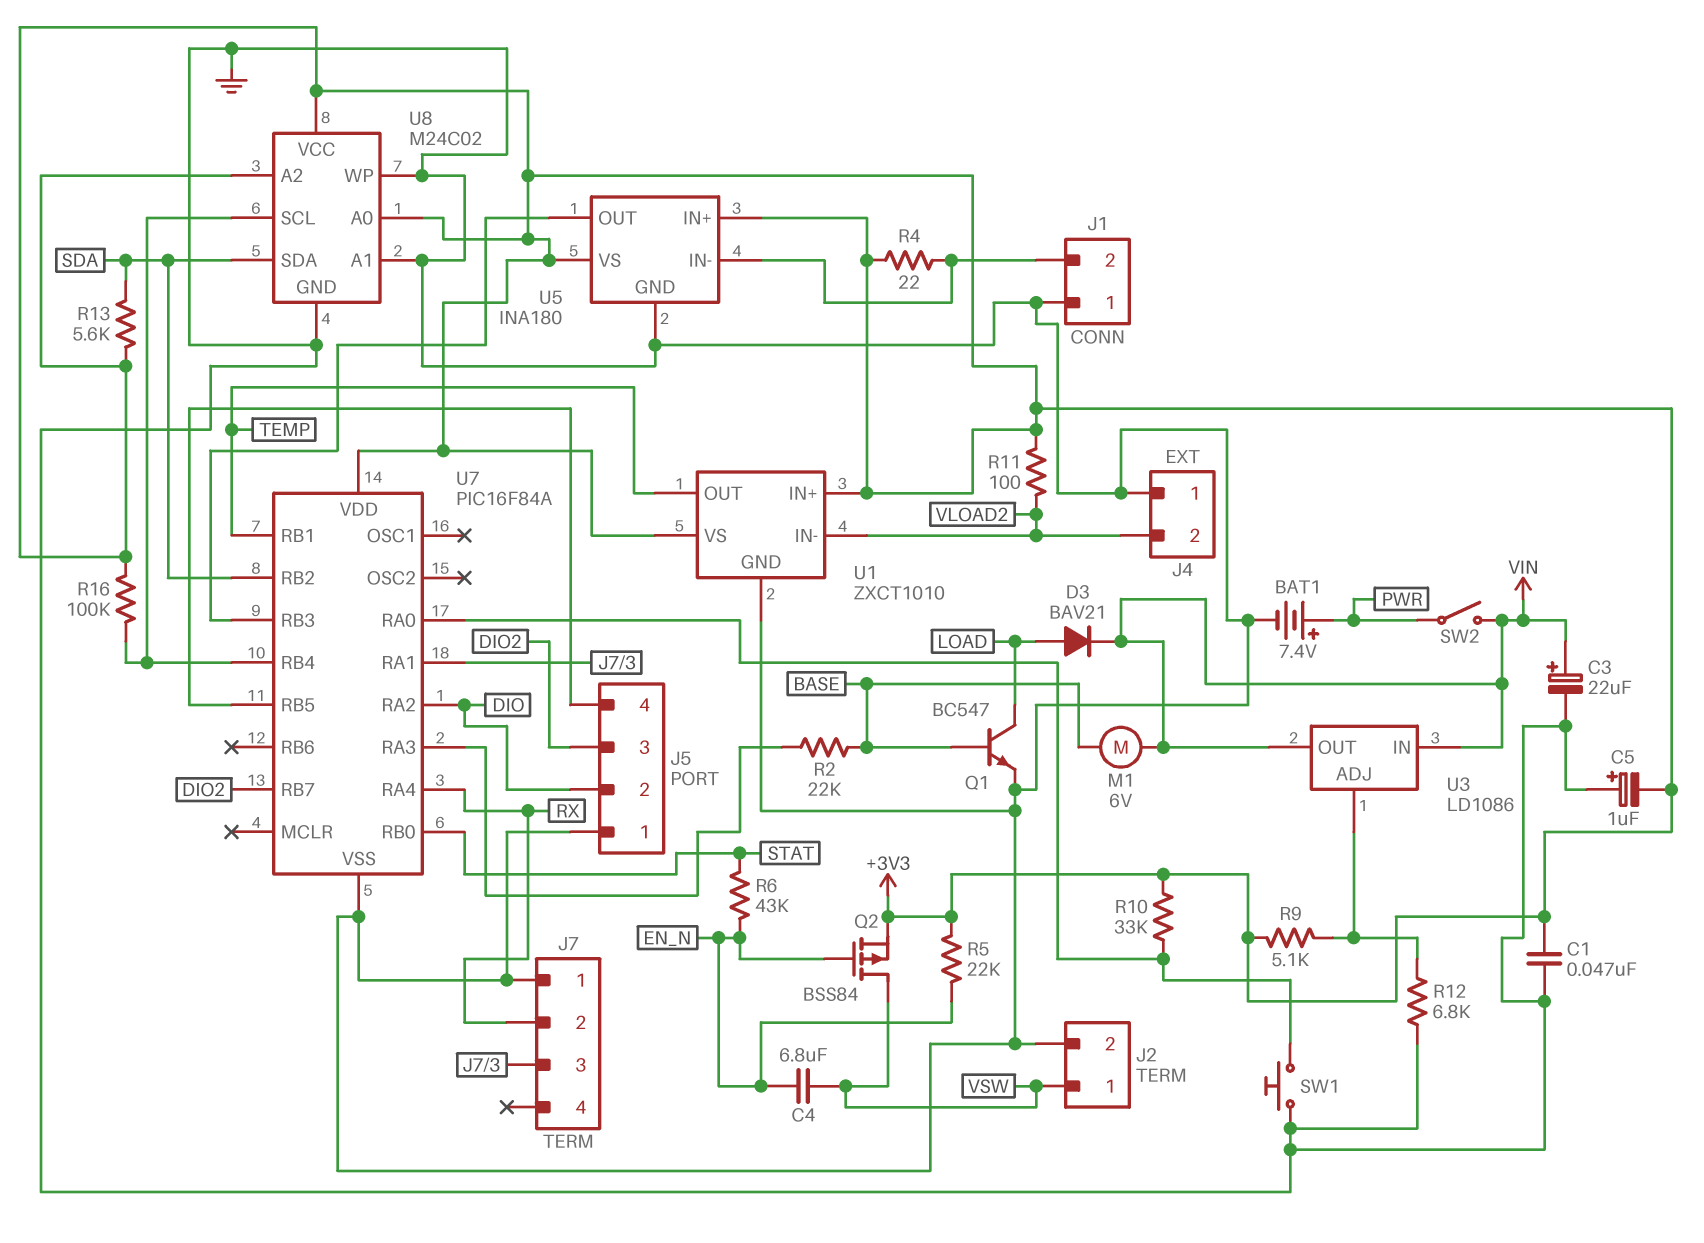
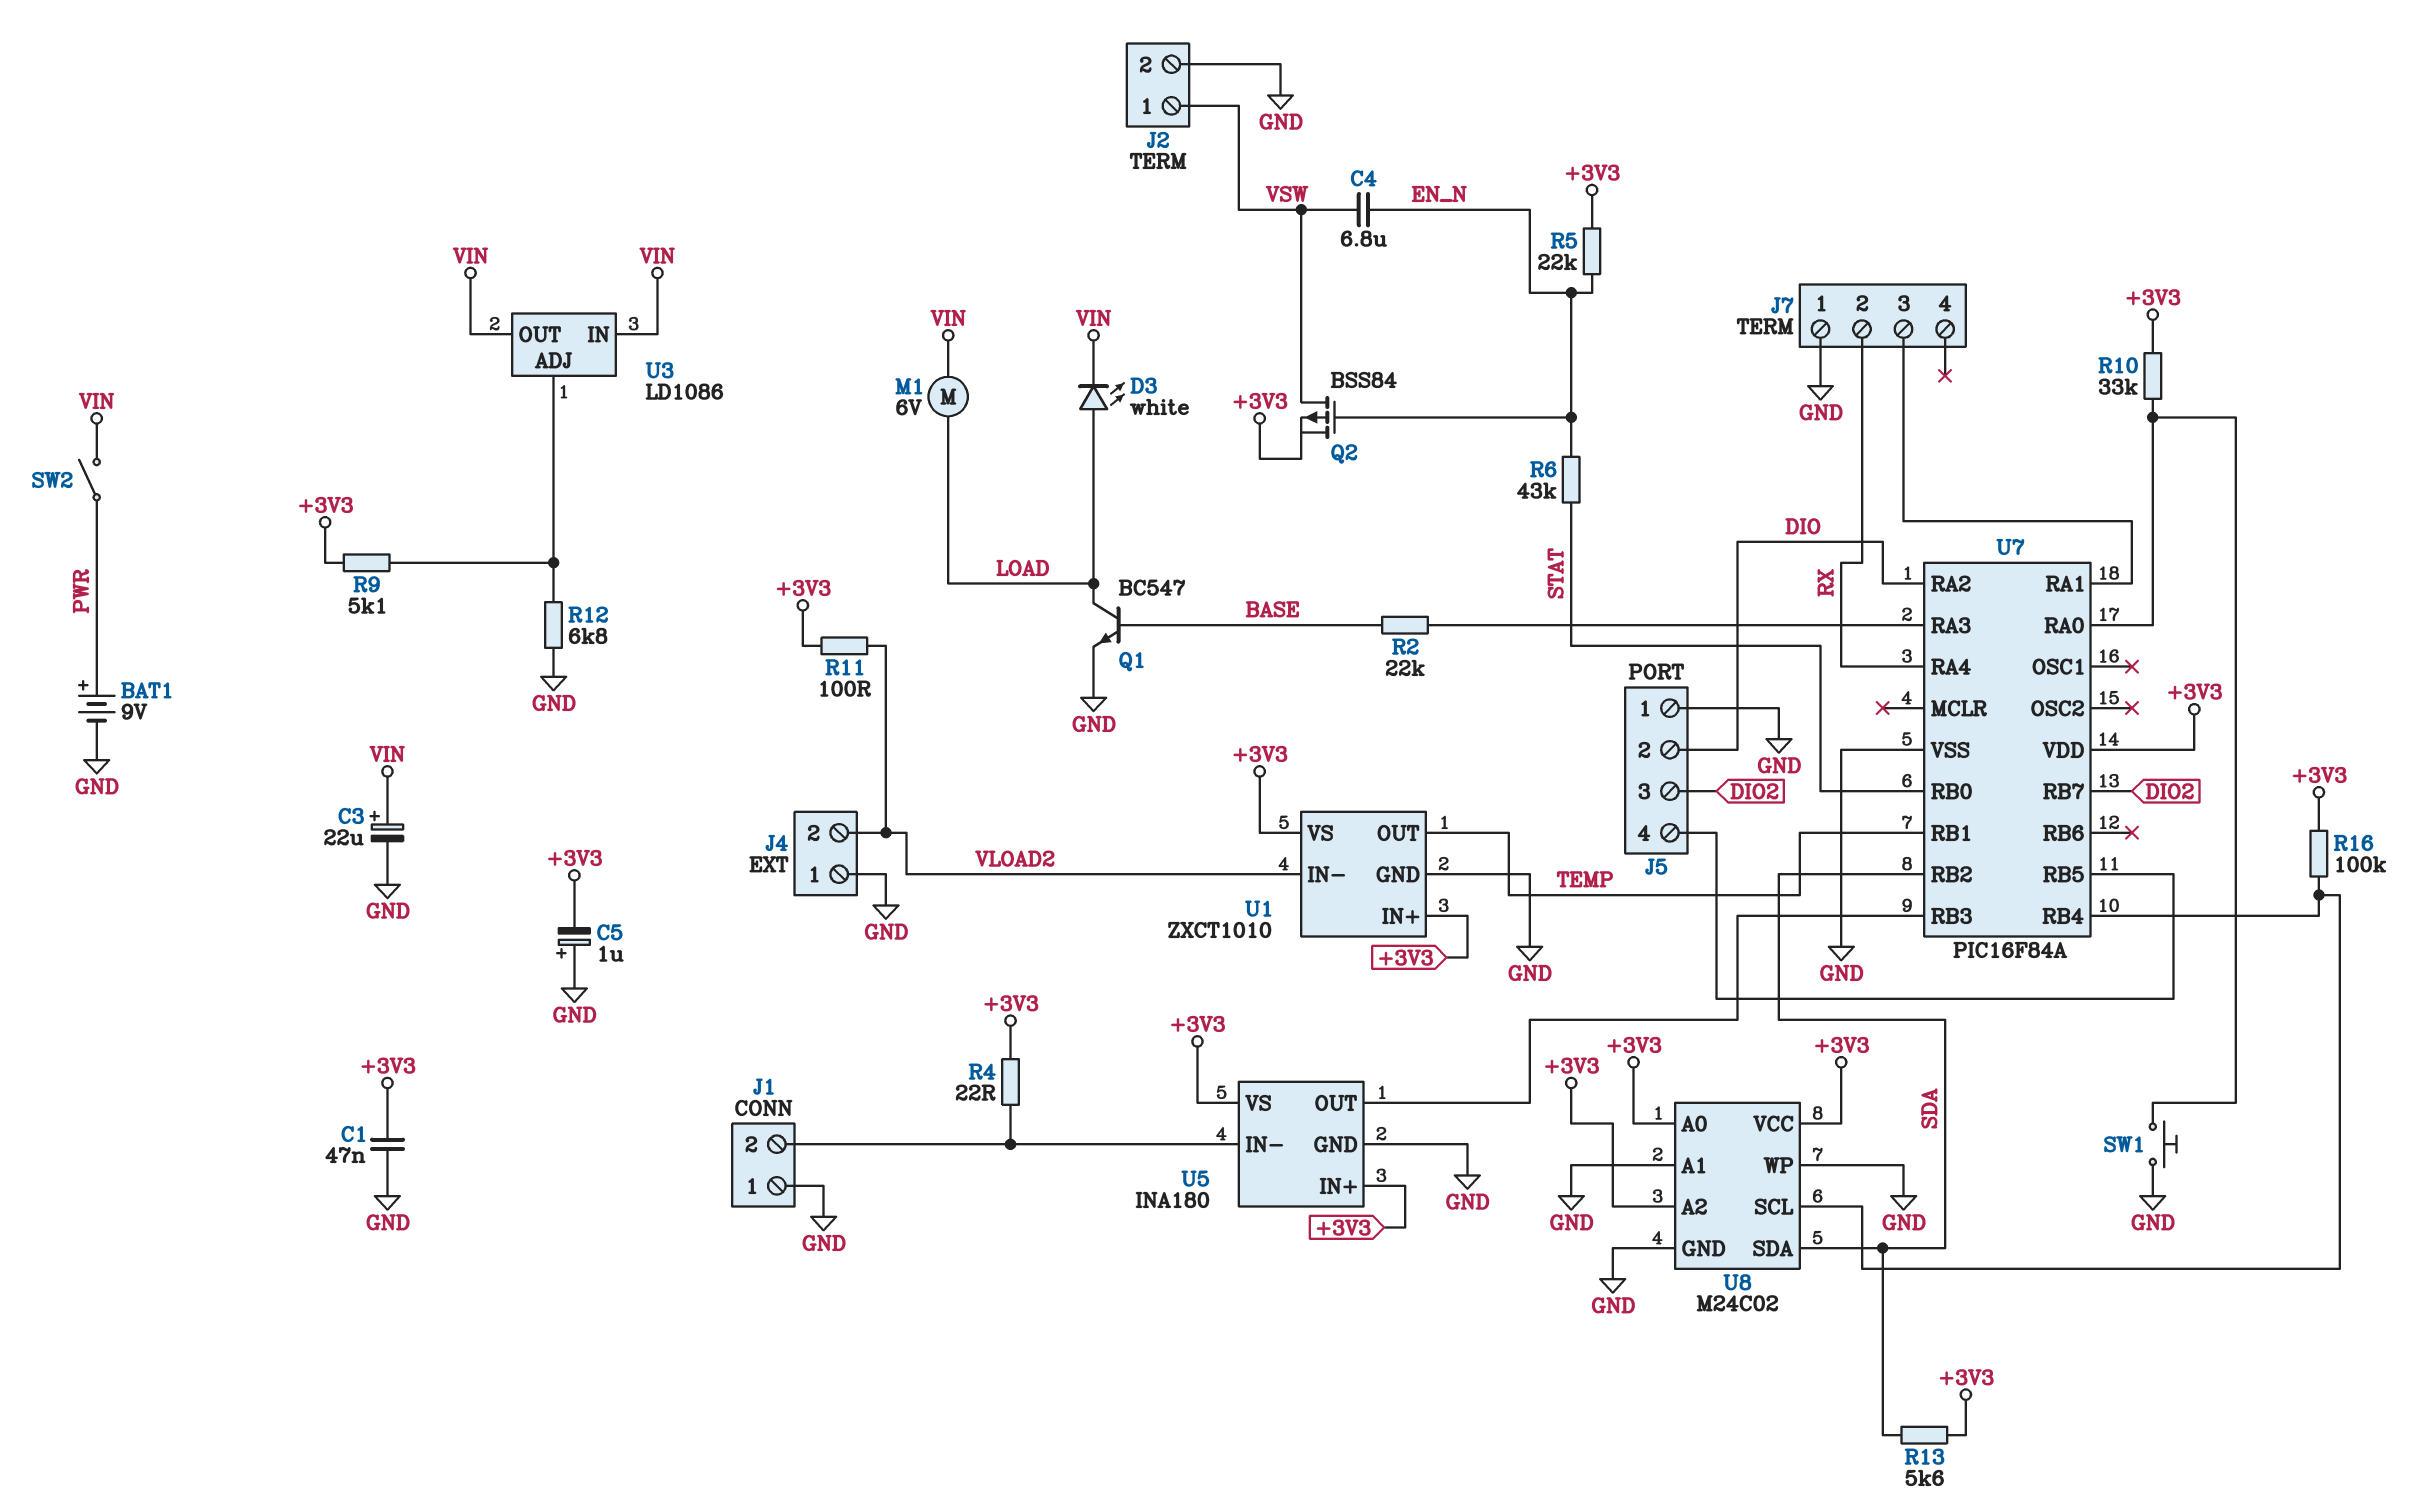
BAT1: 7.4V (plus PWR, minus GND) -> 9V (plus PWR, minus GND)
D3: diode BAV21 (A LOAD, K VIN) -> LED white (A LOAD, K VIN)
M1: motor 6V (BASE, VIN) -> motor 6V (LOAD, VIN)

